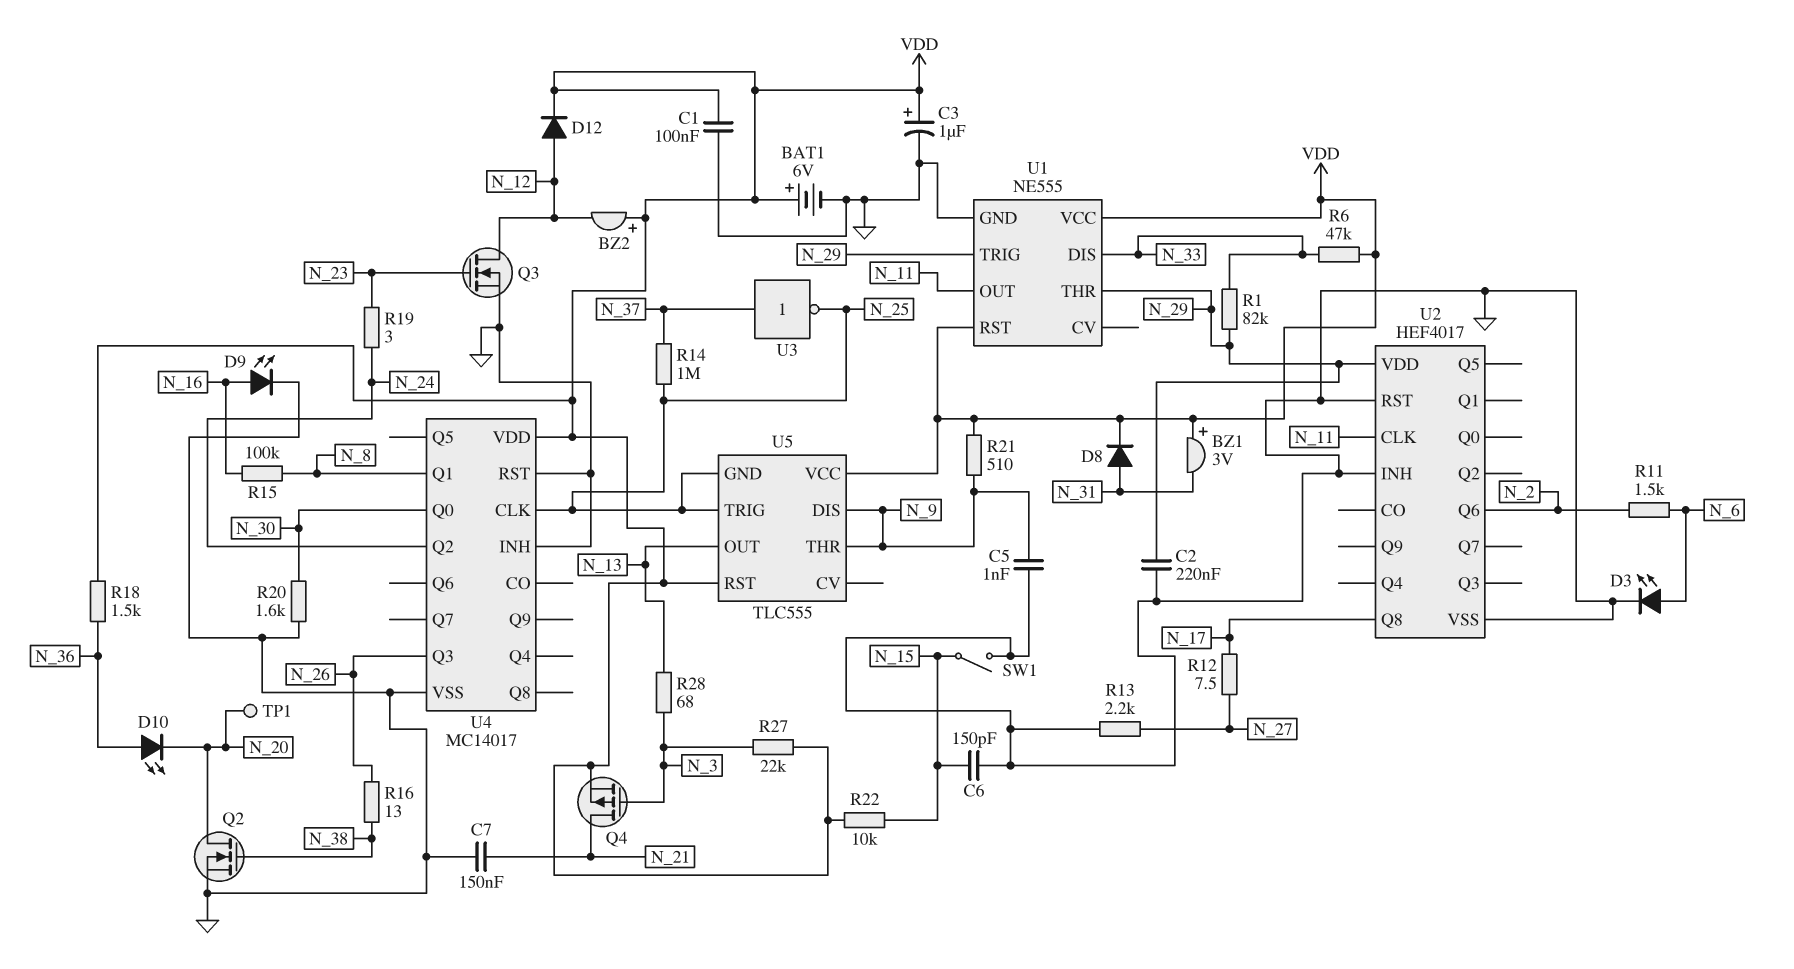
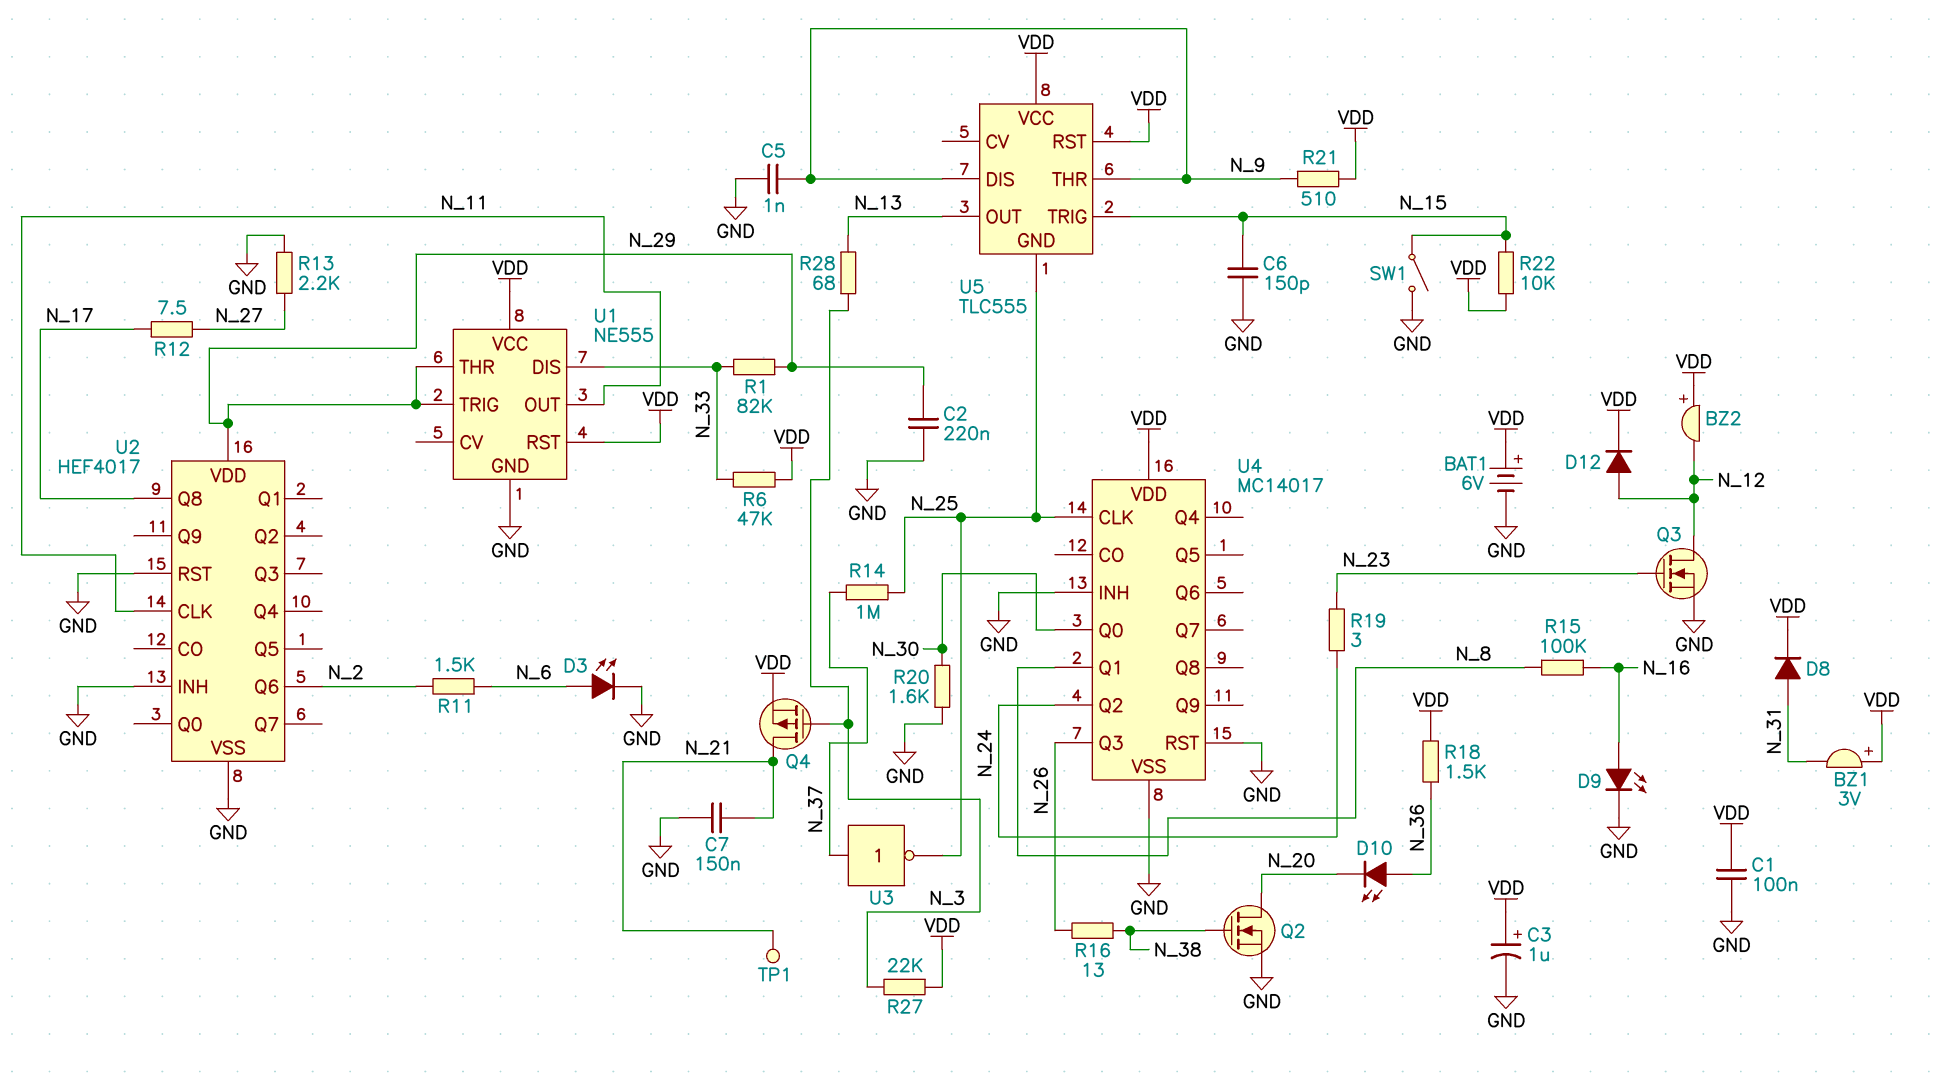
TP1: test point (N_20) -> test point (N_21)
U5 pin TRIG: N_25 -> N_15

